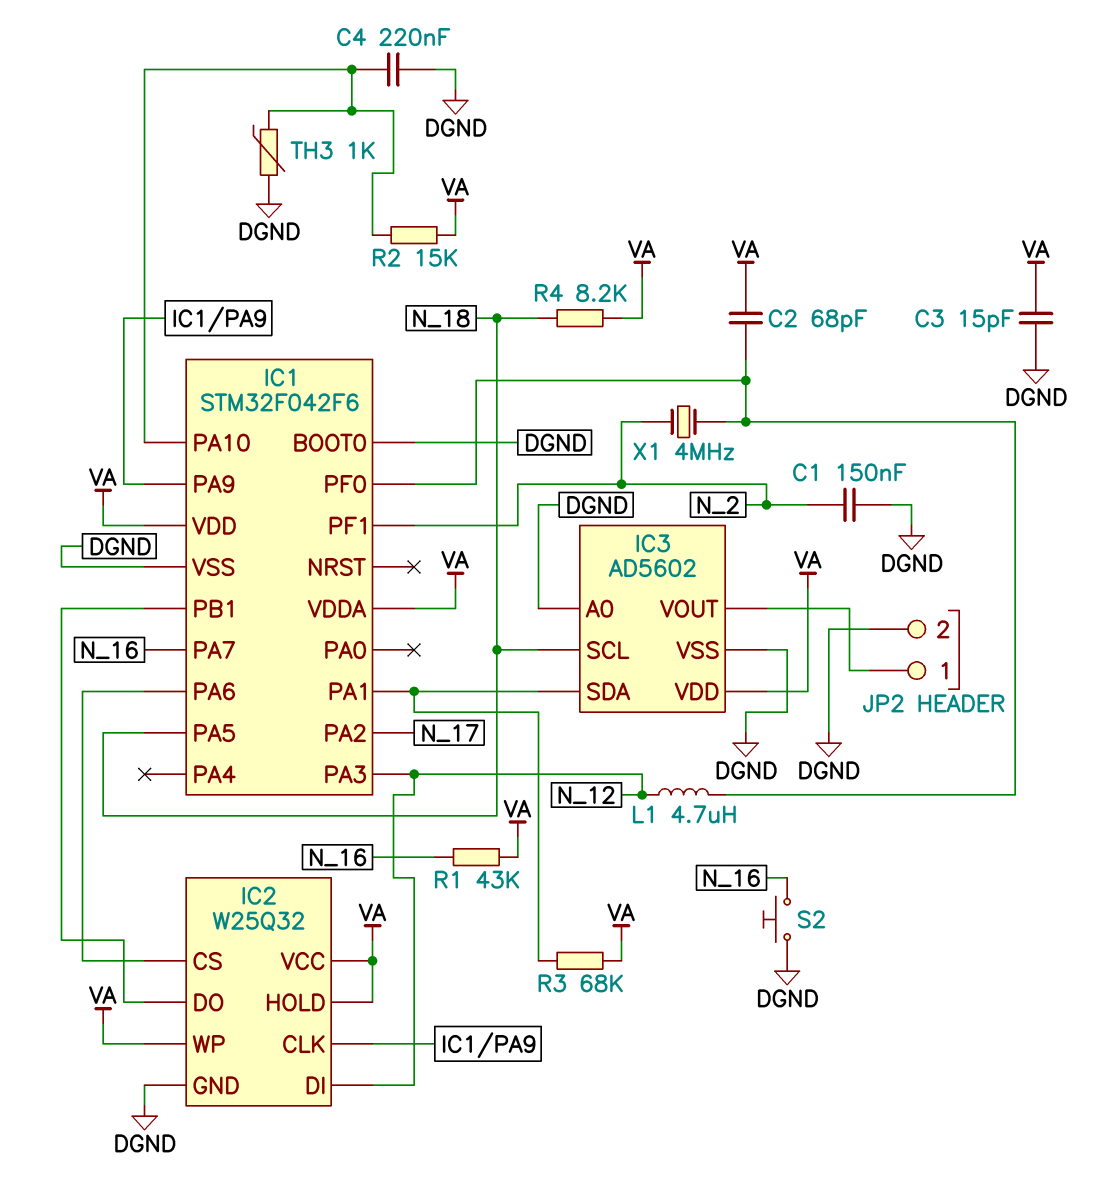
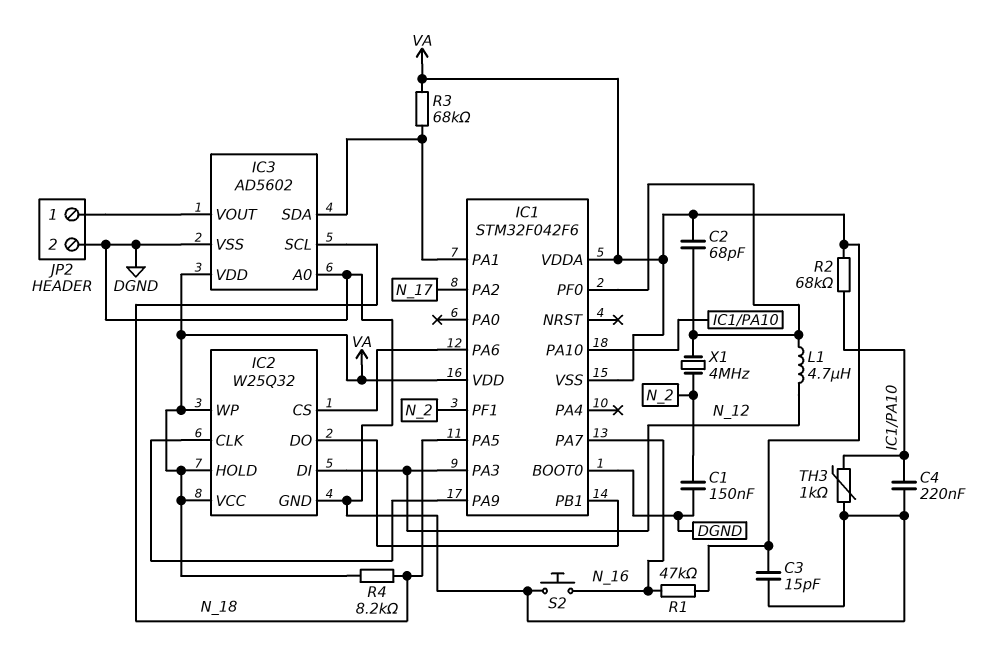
IC1 pin VSS: DGND -> VA
R1: 43k (N_16, VA) -> 47k (N_16, VA)
R2: 15k (IC1/PA10, VA) -> 68k (IC1/PA10, VA)

